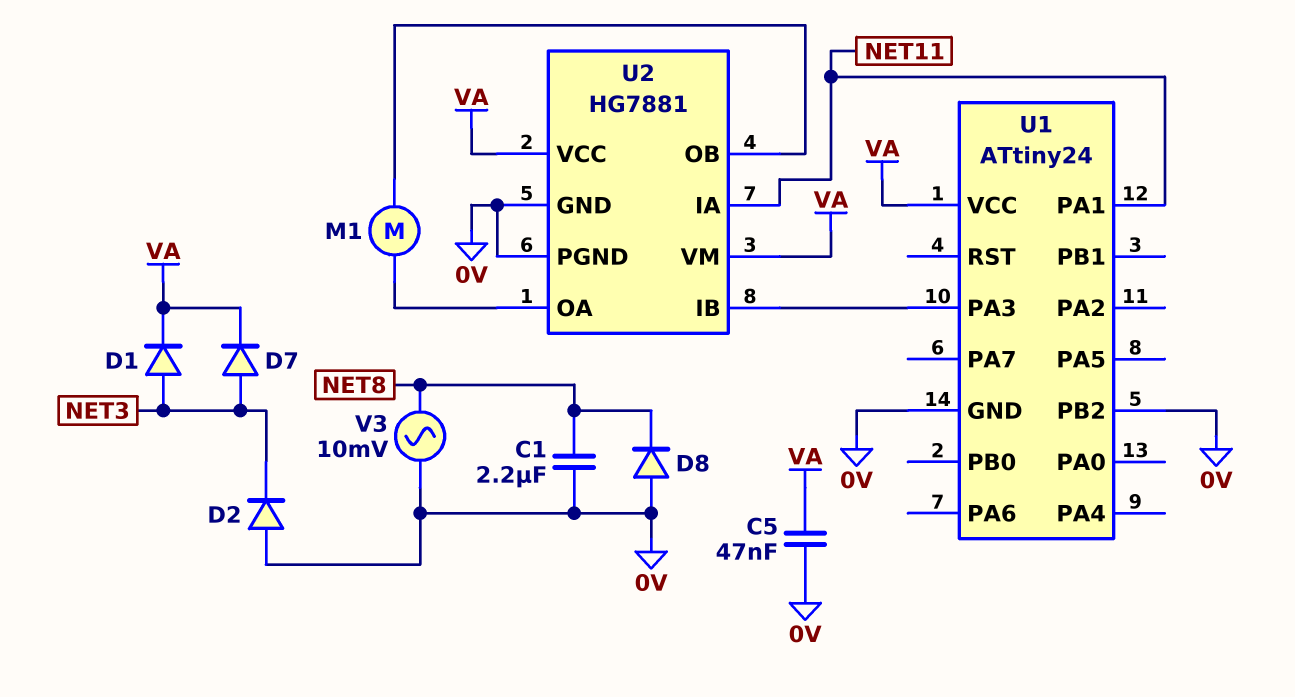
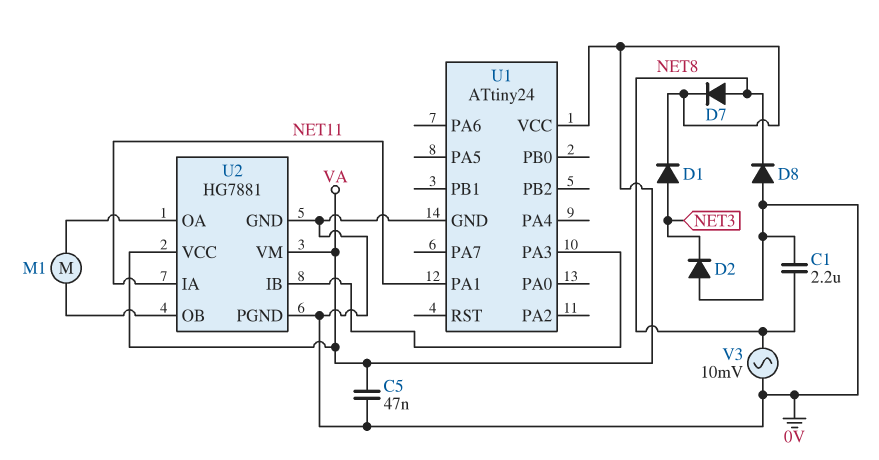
D7: diode (A NET3, K VA) -> diode (A NET8, K VA)
U1 pin PB2: 0V -> none

